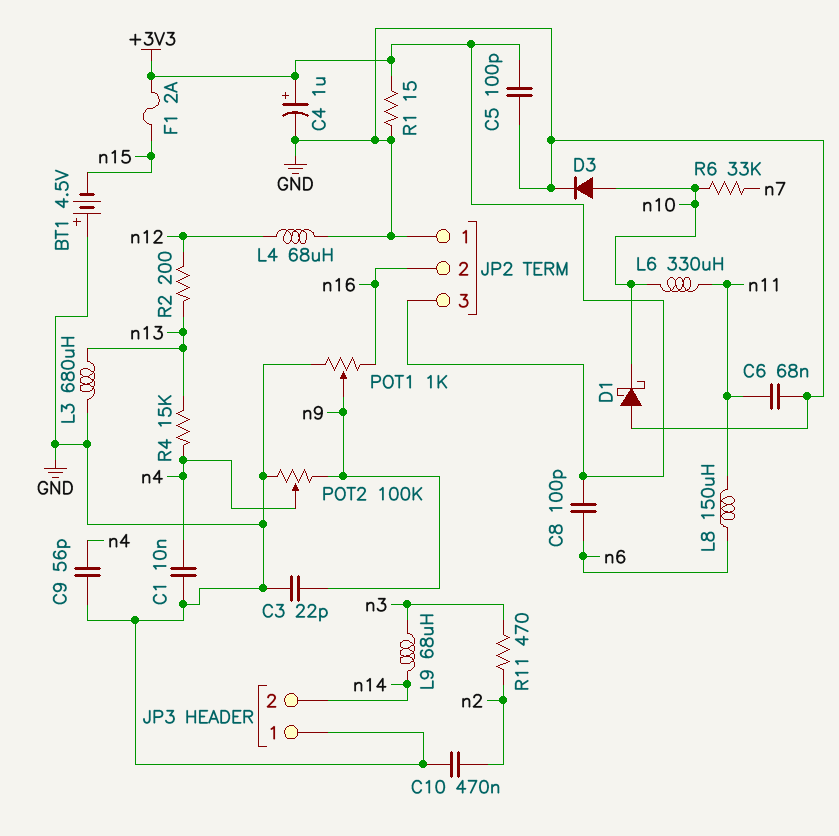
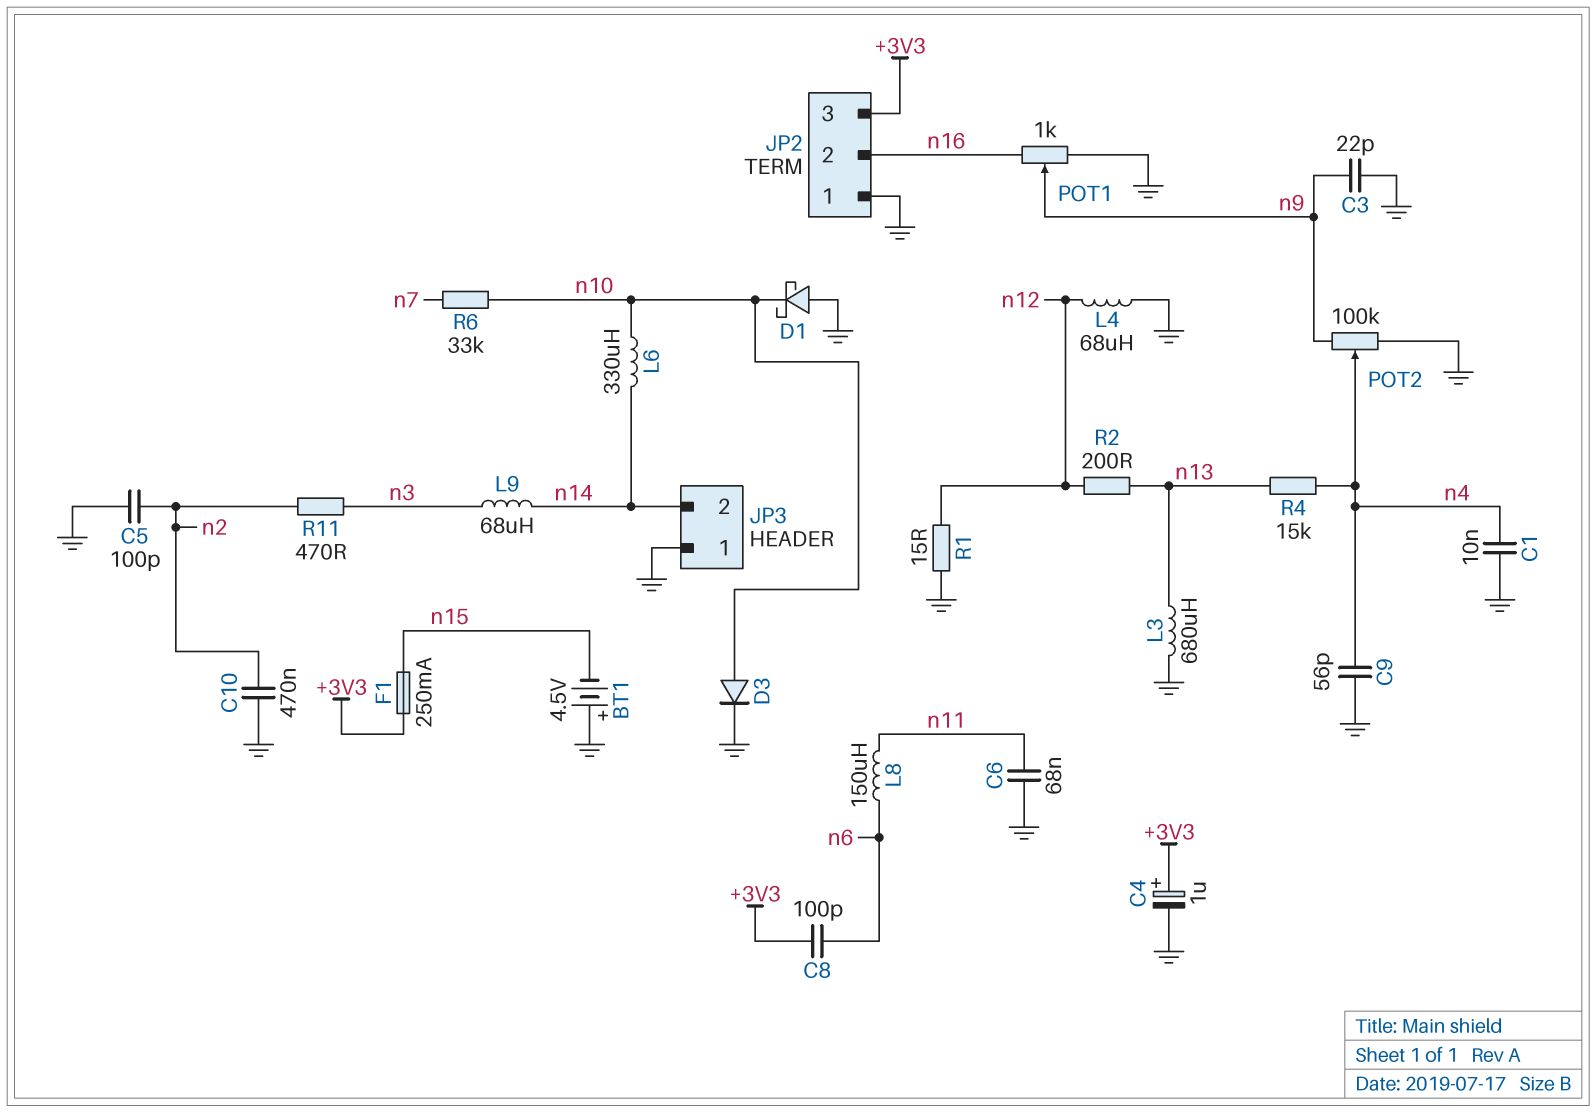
C5: 100pF (+3V3, GND) -> 100pF (GND, n2)
F1: 2A (+3V3, n15) -> 250mA (+3V3, n15)
L6: 330uH (n10, n11) -> 330uH (n10, n14)
R1: 15 (+3V3, GND) -> 15 (GND, n12)

